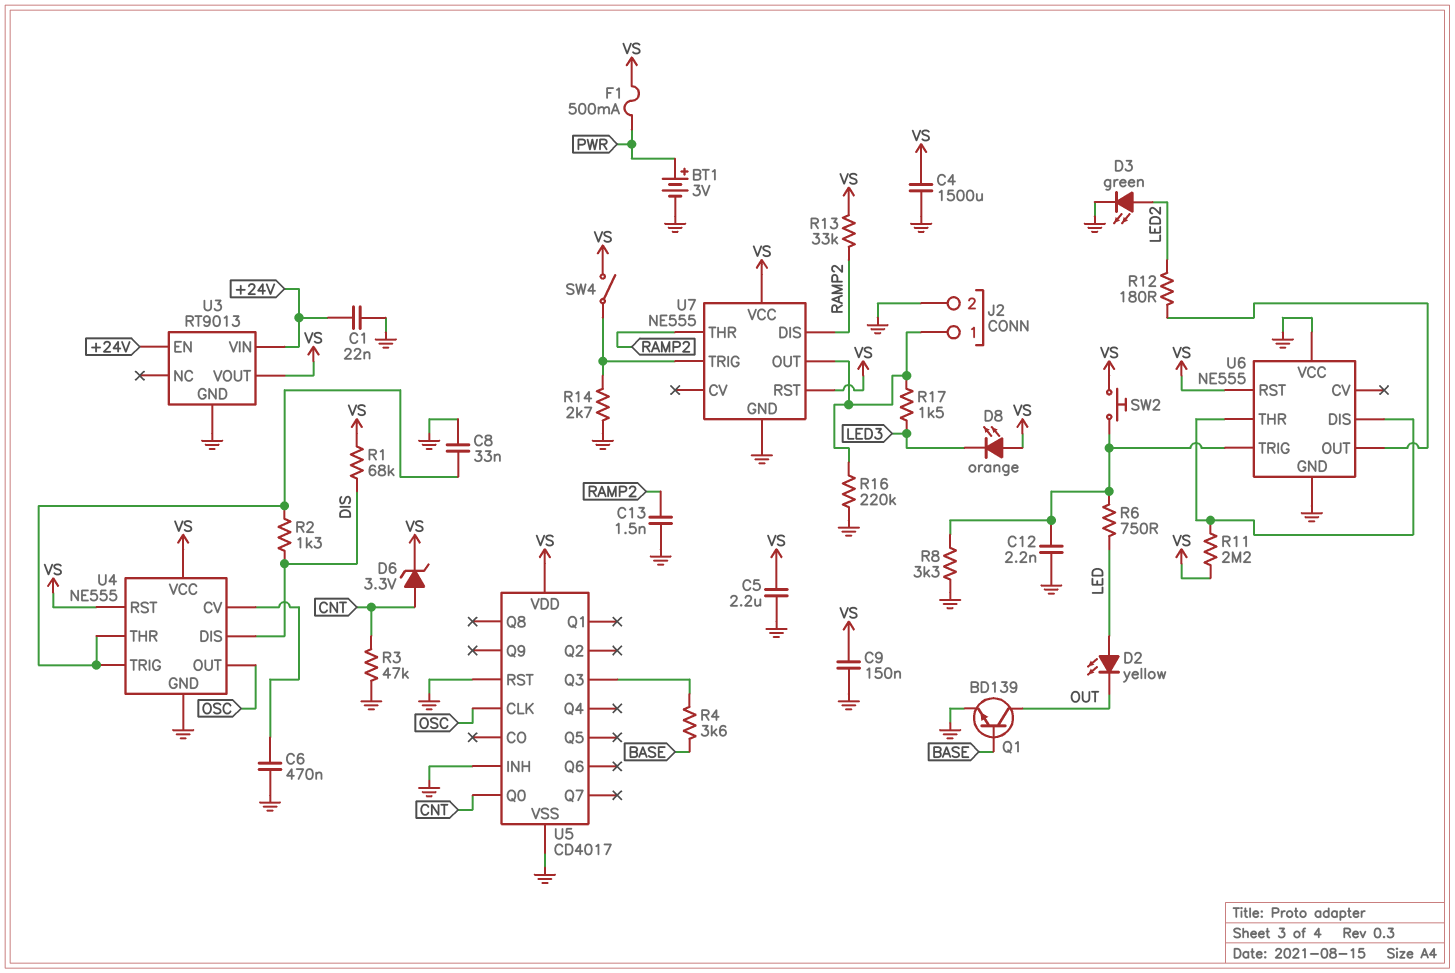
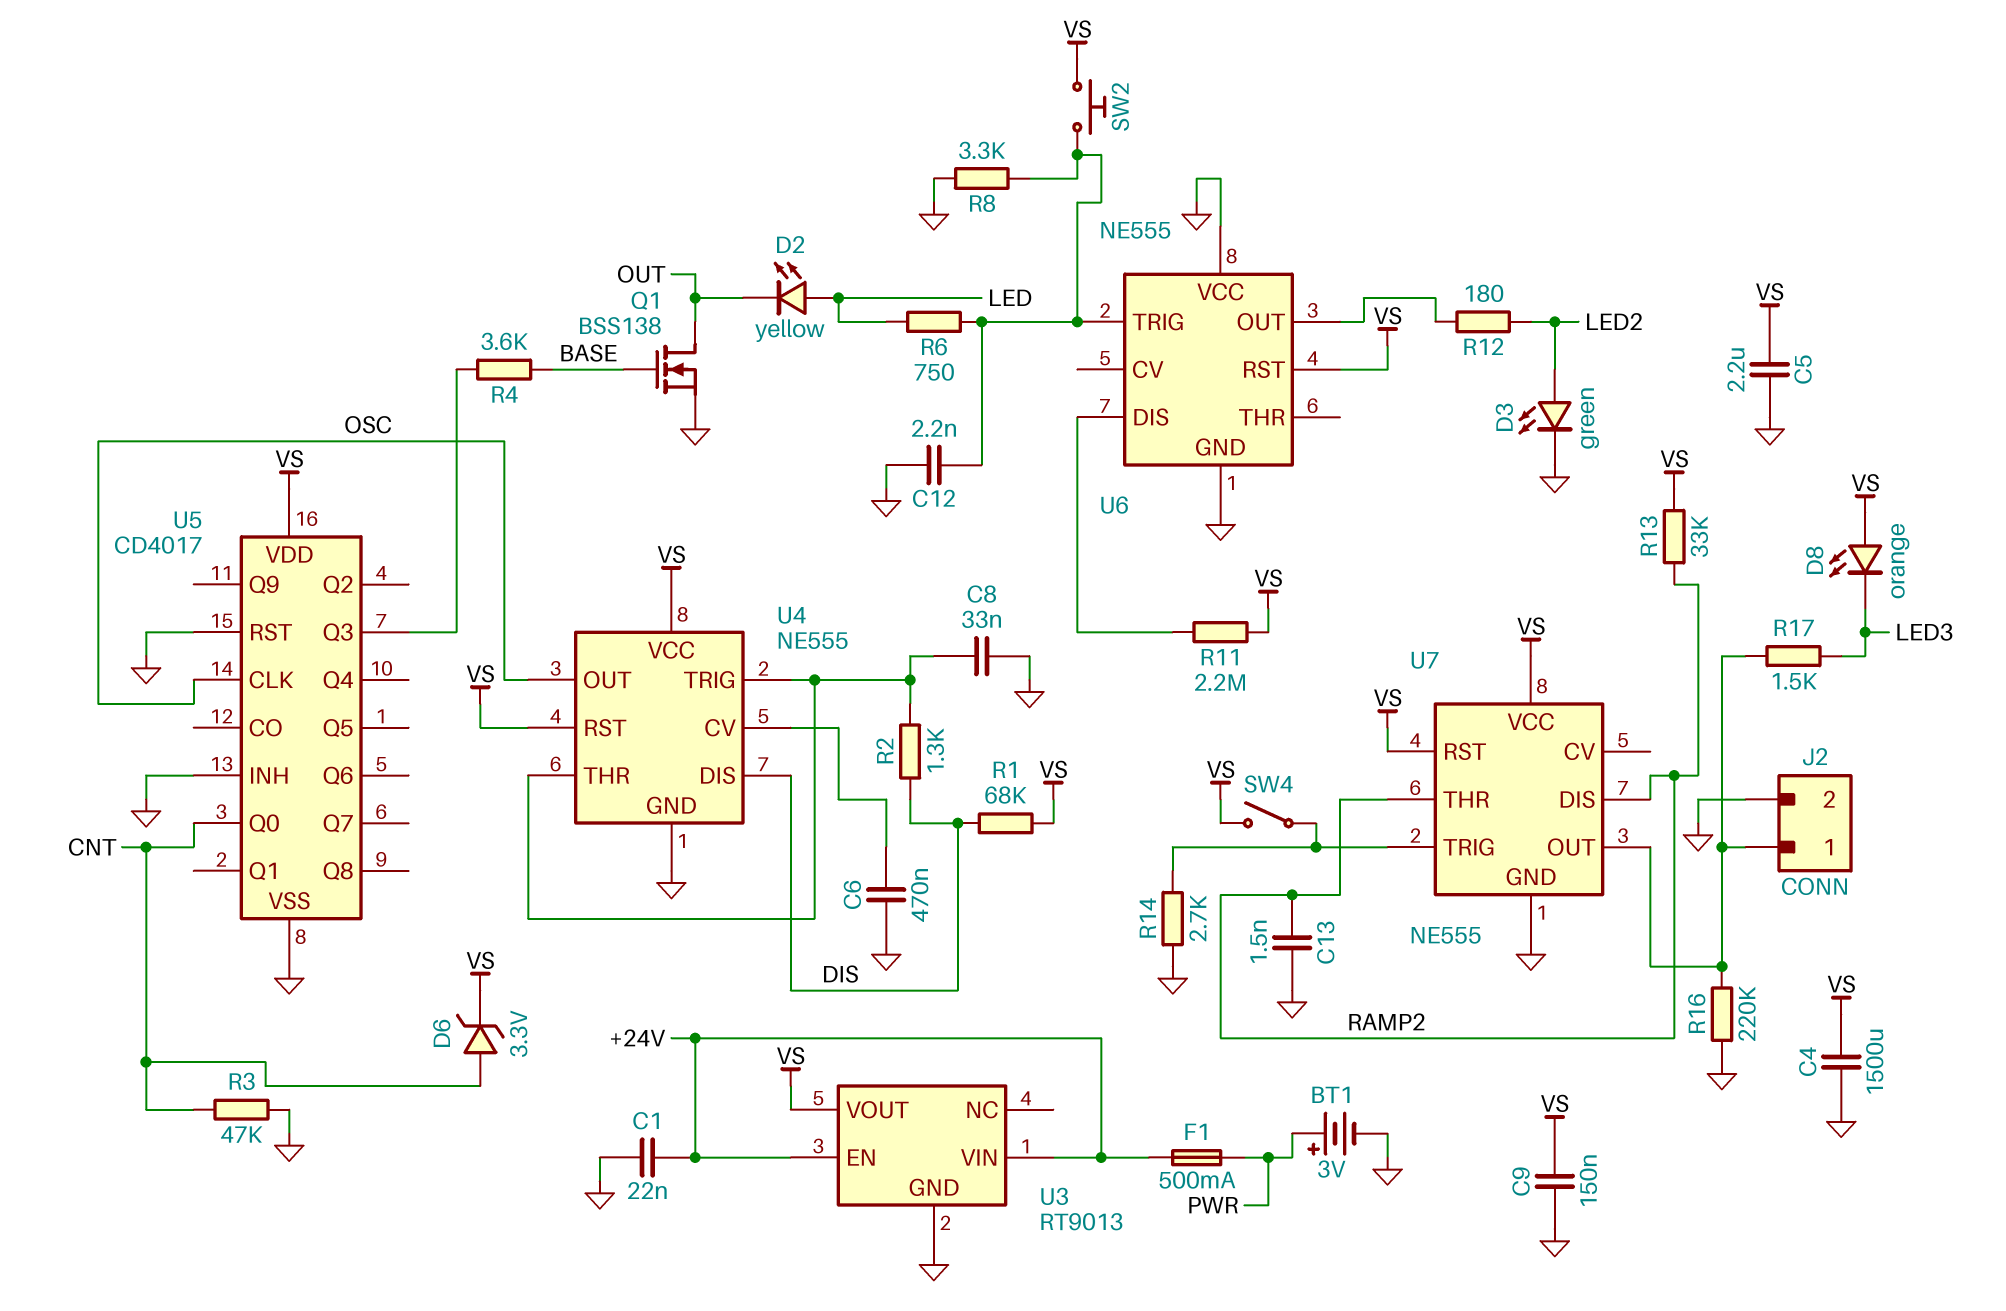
F1: 500mA (PWR, VS) -> 500mA (+24V, PWR)
Q1: NPN BD139 (B BASE, C OUT, E GND) -> NMOS BSS138 (G BASE, D OUT, S GND)
U6 pin THR: U6/DIS -> none

